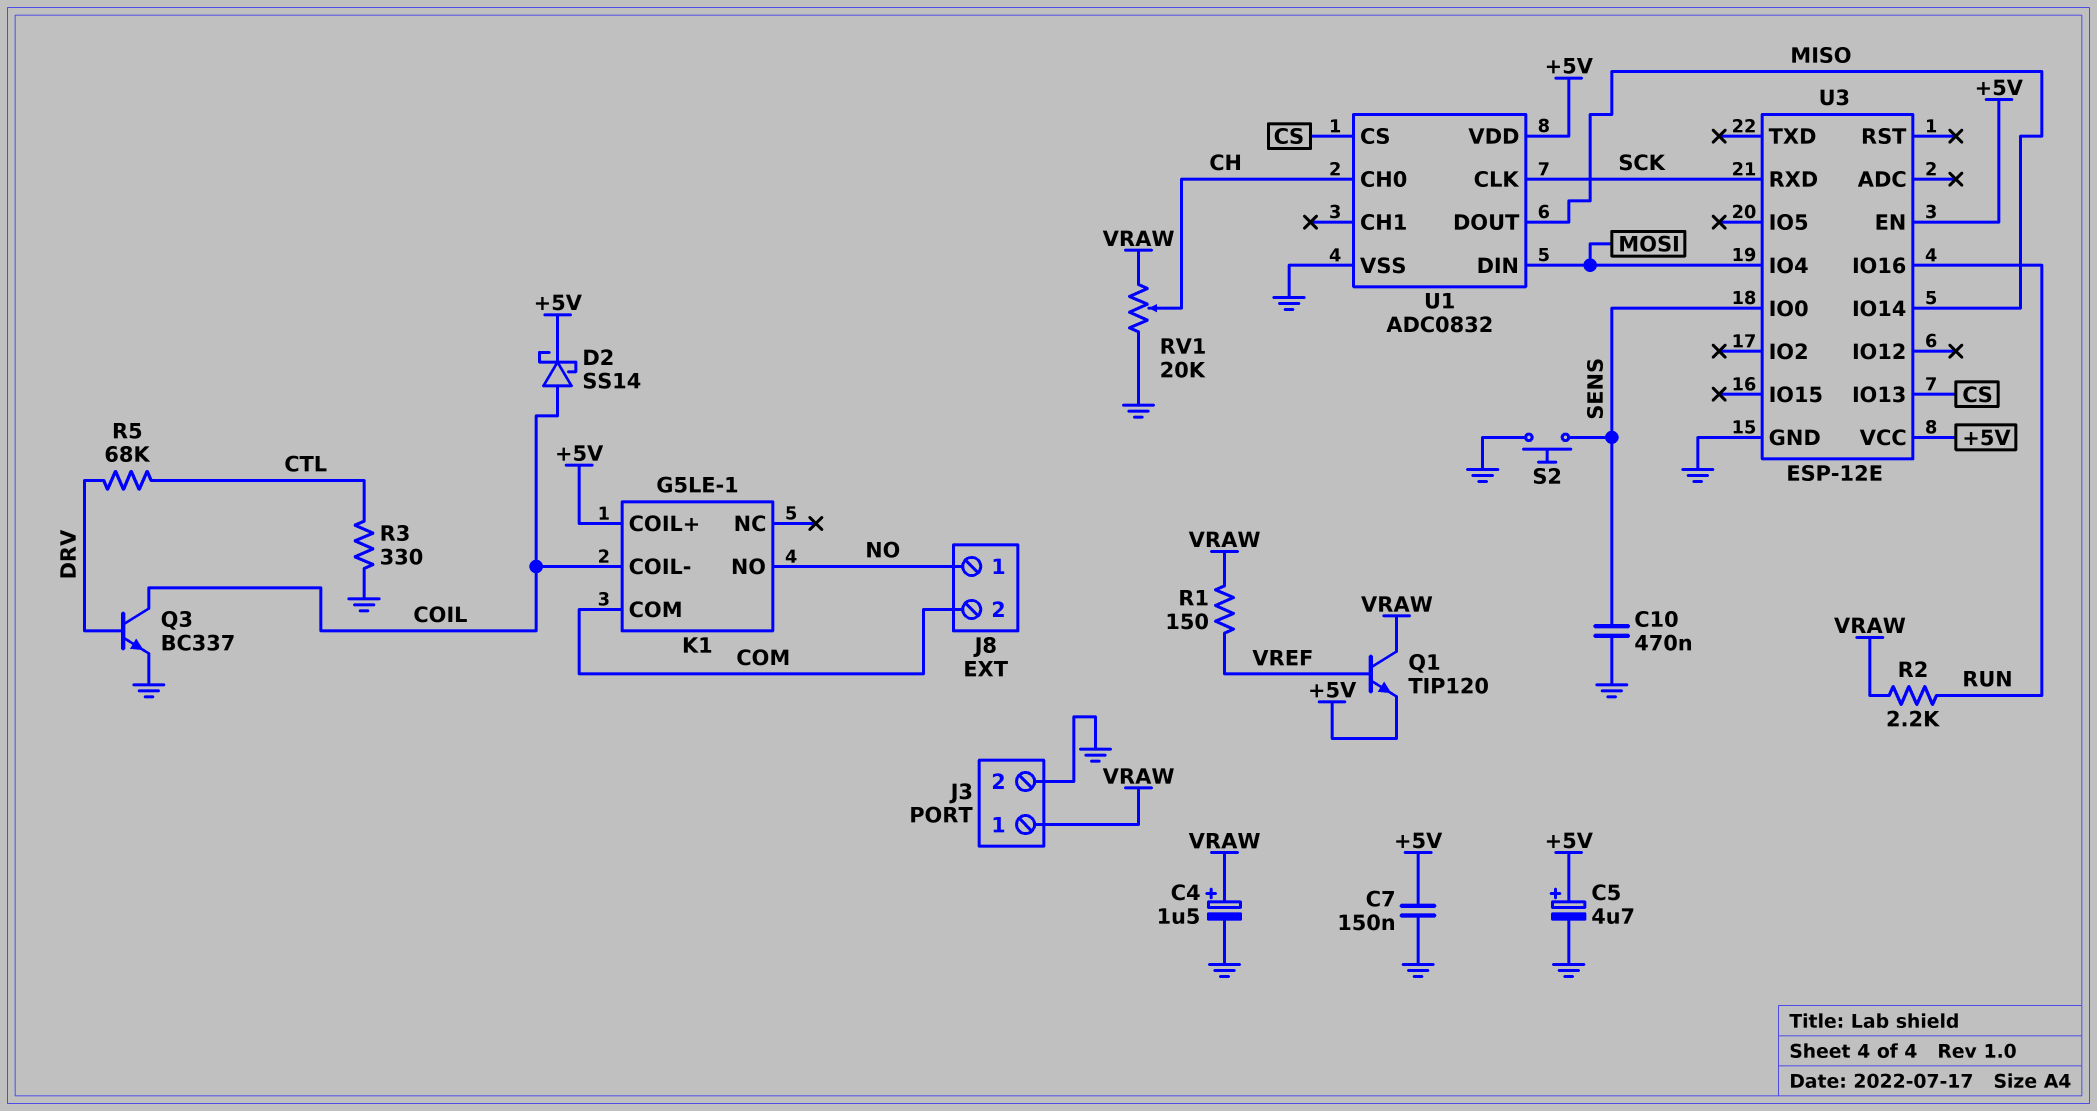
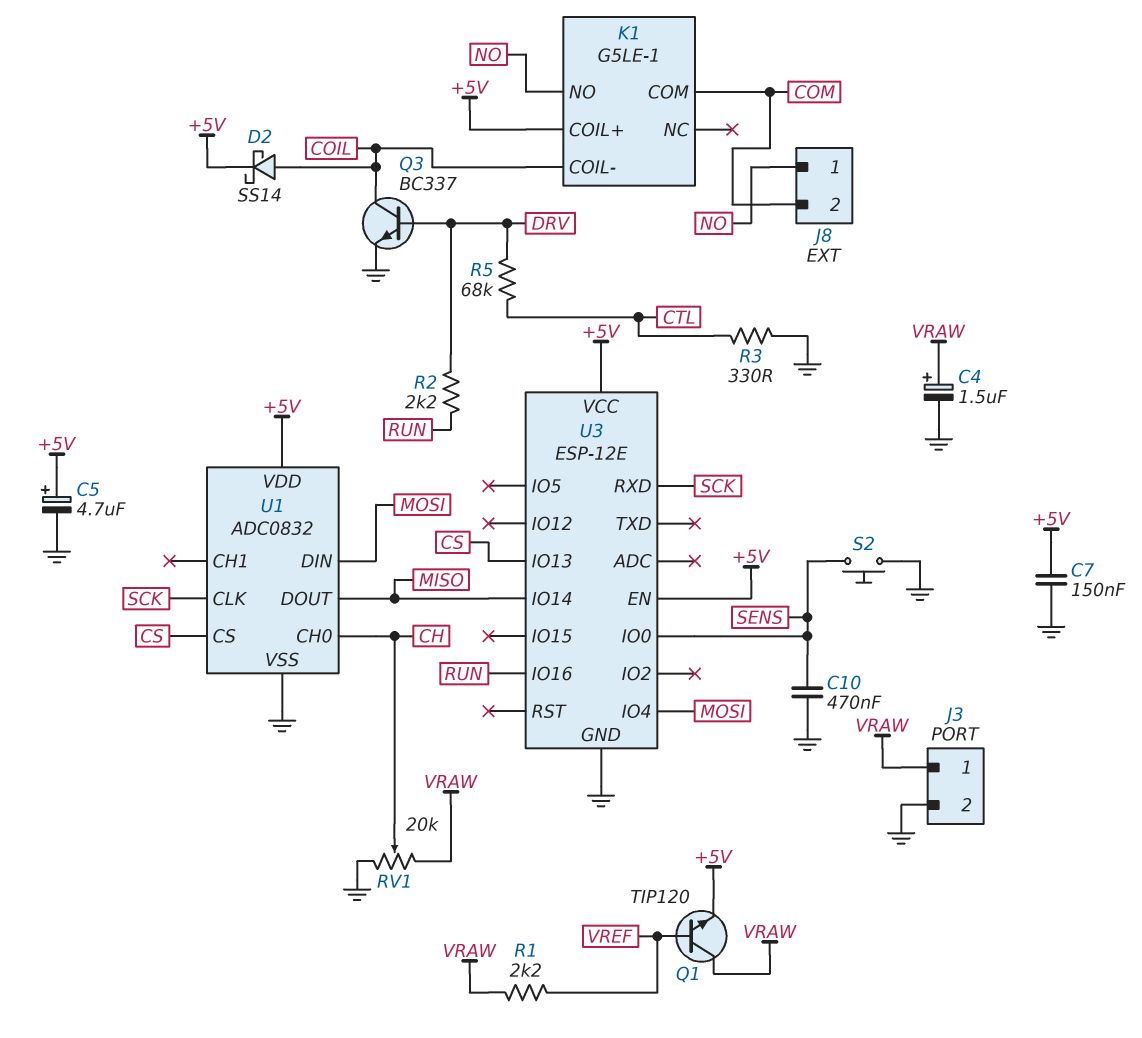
R1: 150 (VRAW, VREF) -> 2.2k (VRAW, VREF)
R2: 2.2k (RUN, VRAW) -> 2.2k (DRV, RUN)

